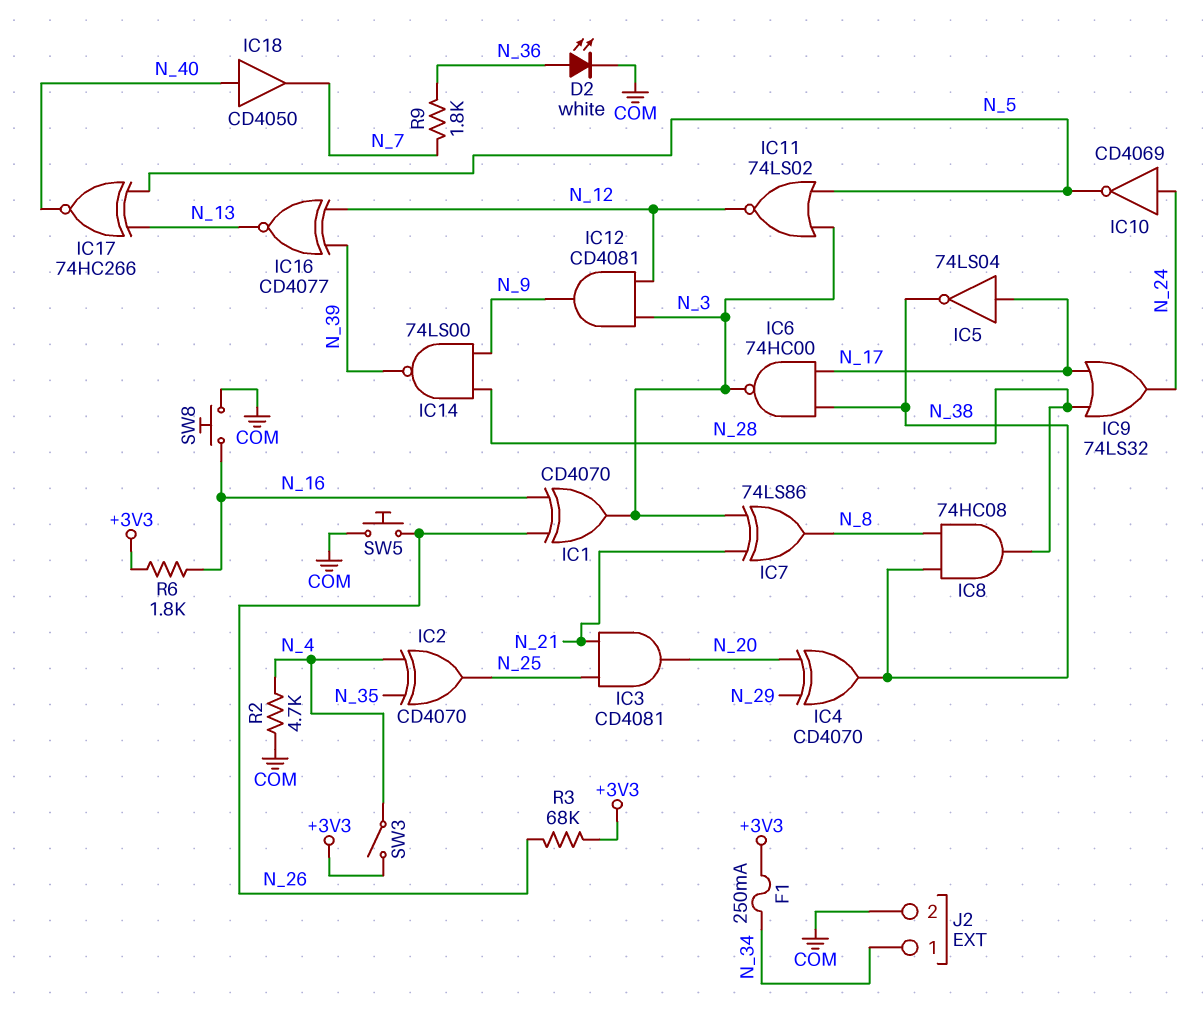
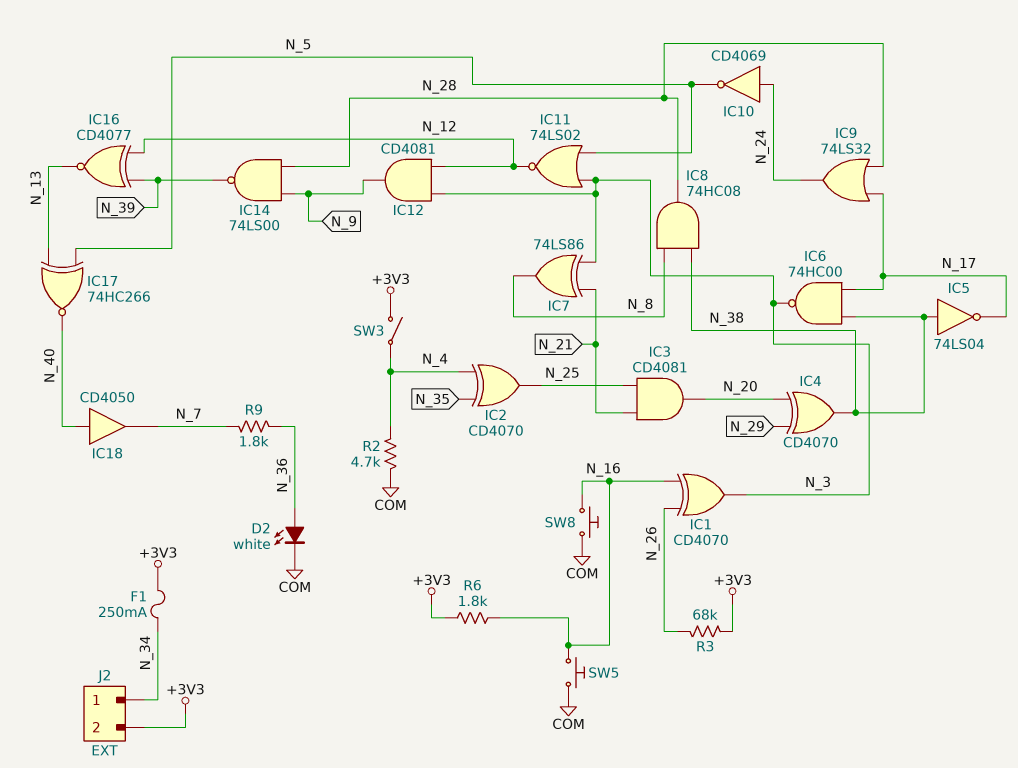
IC5: NOT 74LS04 (in N_17, out N_38) -> NOT 74LS04 (in N_38, out N_17)
J2 pin 2: COM -> +3V3
SW5: button (COM, N_26) -> button (COM, N_16)

